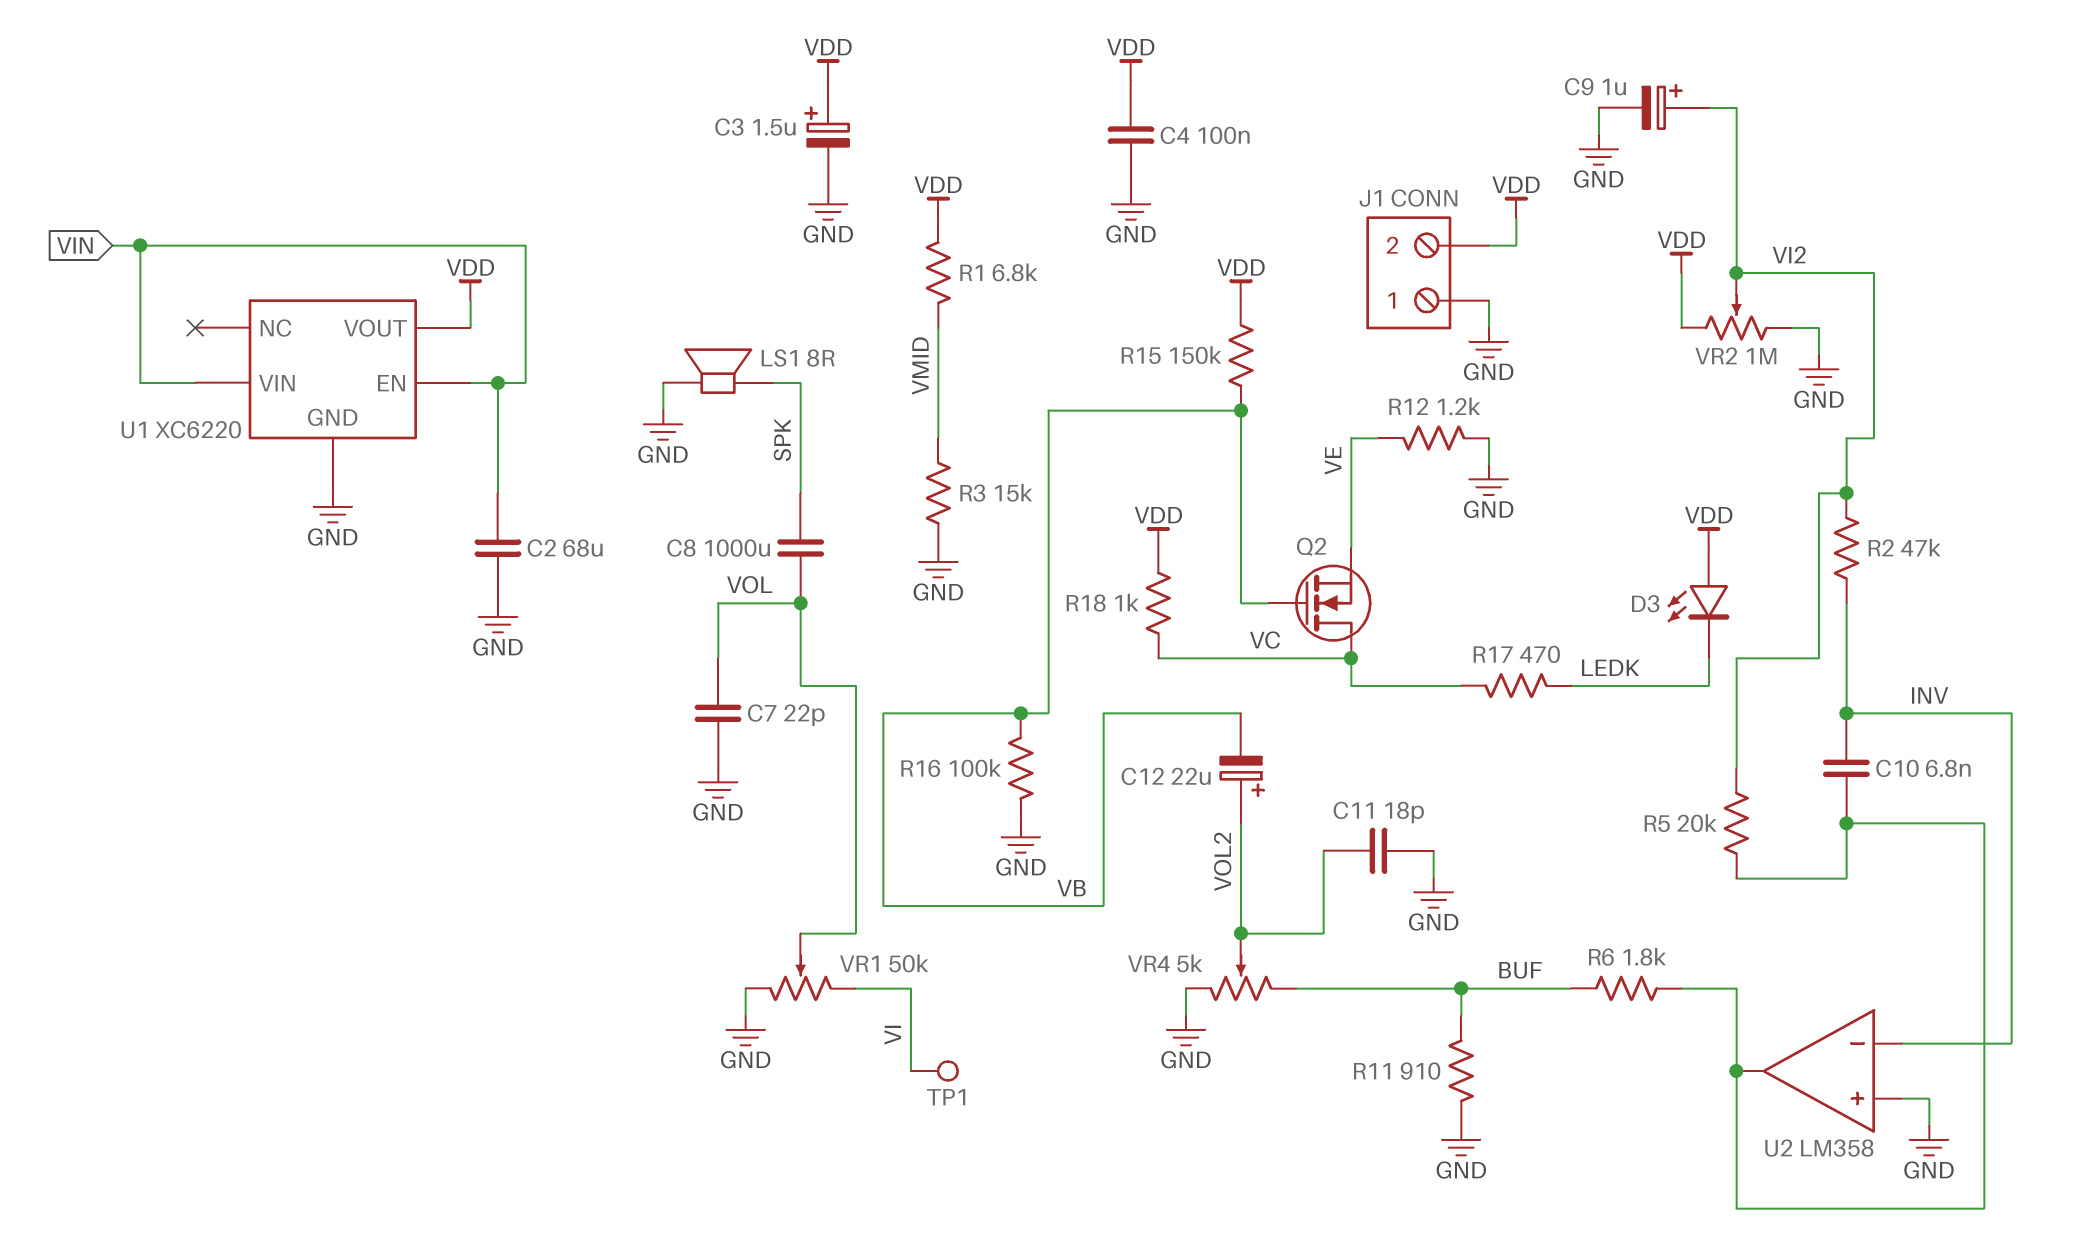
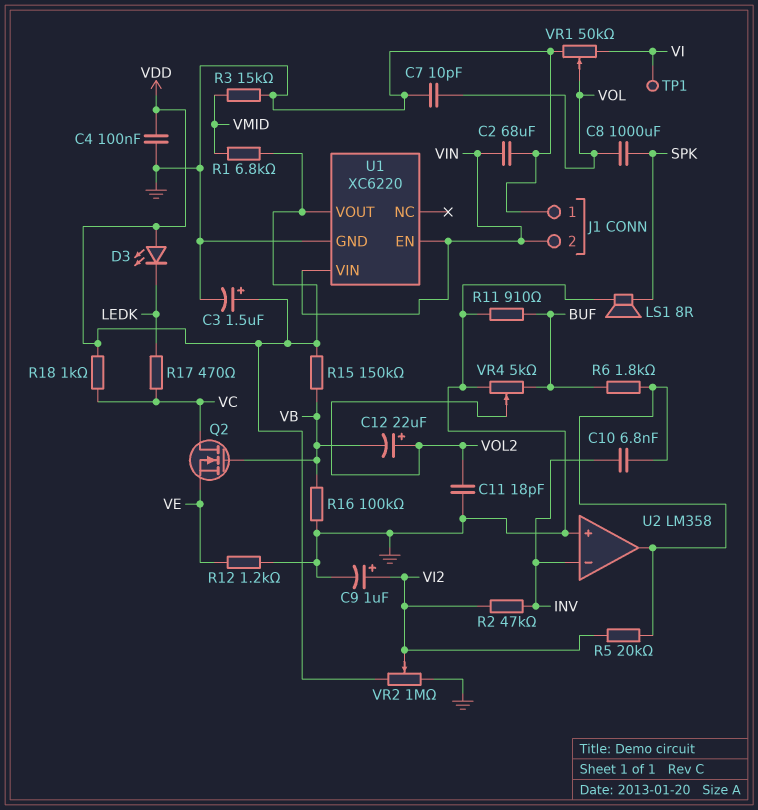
C7: 22pF (GND, VOL) -> 10pF (GND, VOL)
J1 pin 2: VDD -> VIN

